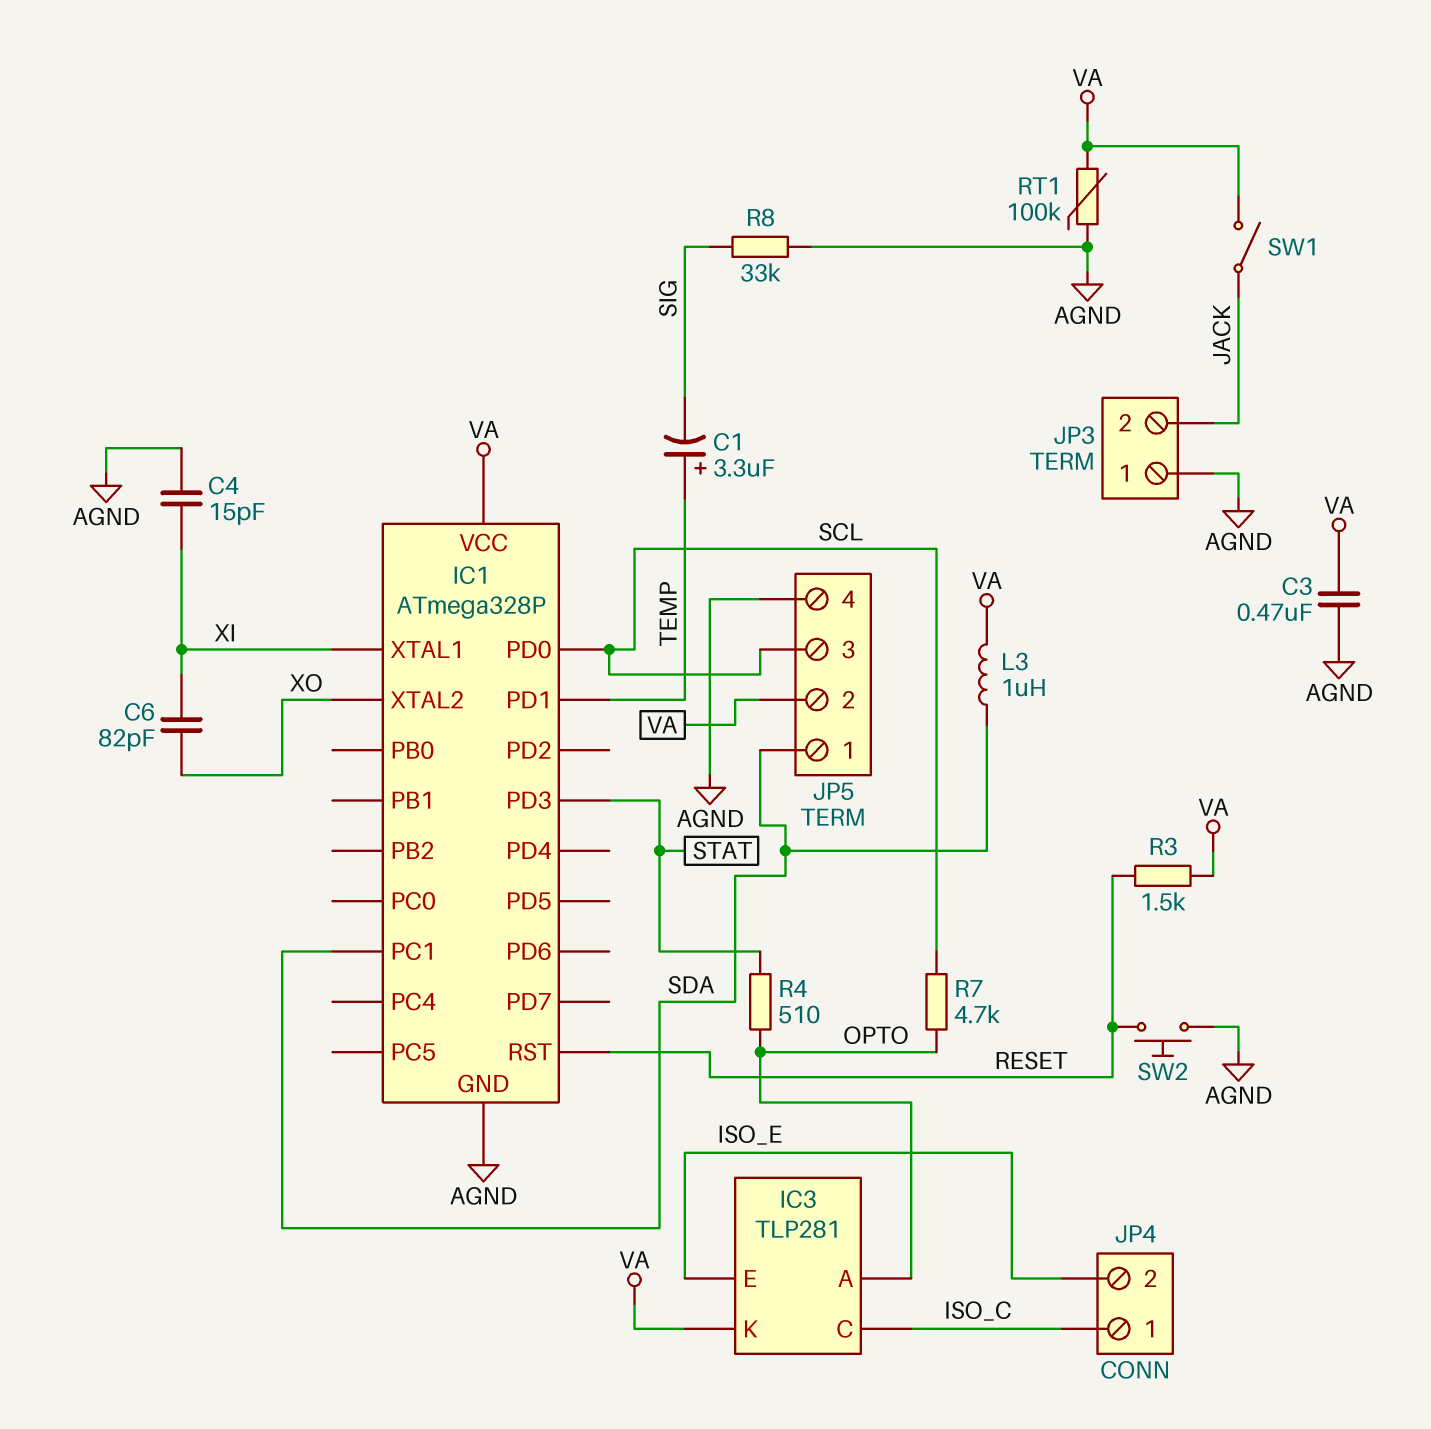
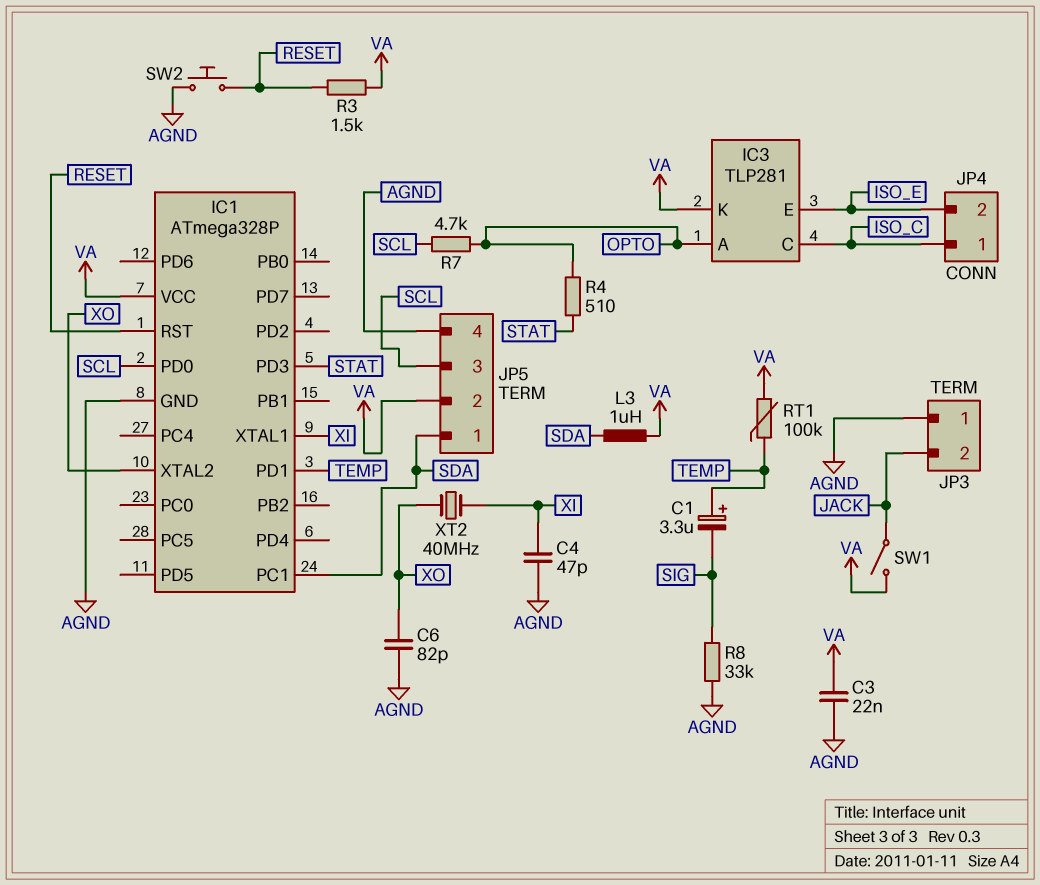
C3: 470nF (AGND, VA) -> 22nF (AGND, VA)
C4: 15pF (AGND, XI) -> 47pF (AGND, XI)
C6: 82pF (XI, XO) -> 82pF (AGND, XO)
RT1: 100k (AGND, VA) -> 100k (TEMP, VA)
XT2: none -> 40MHz (XI, XO)

